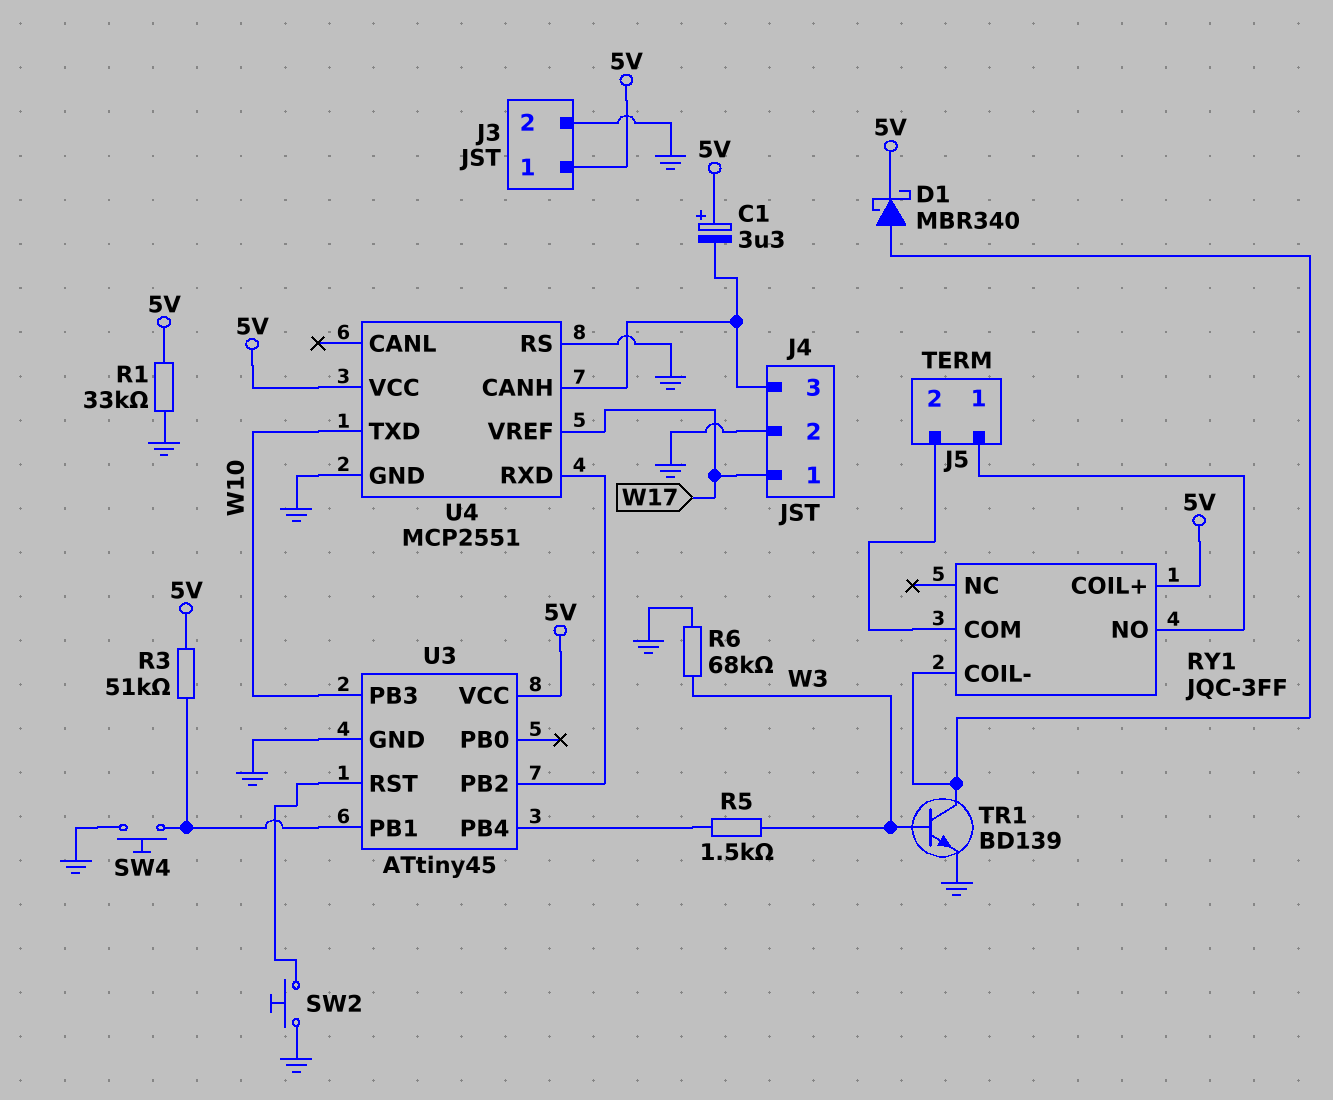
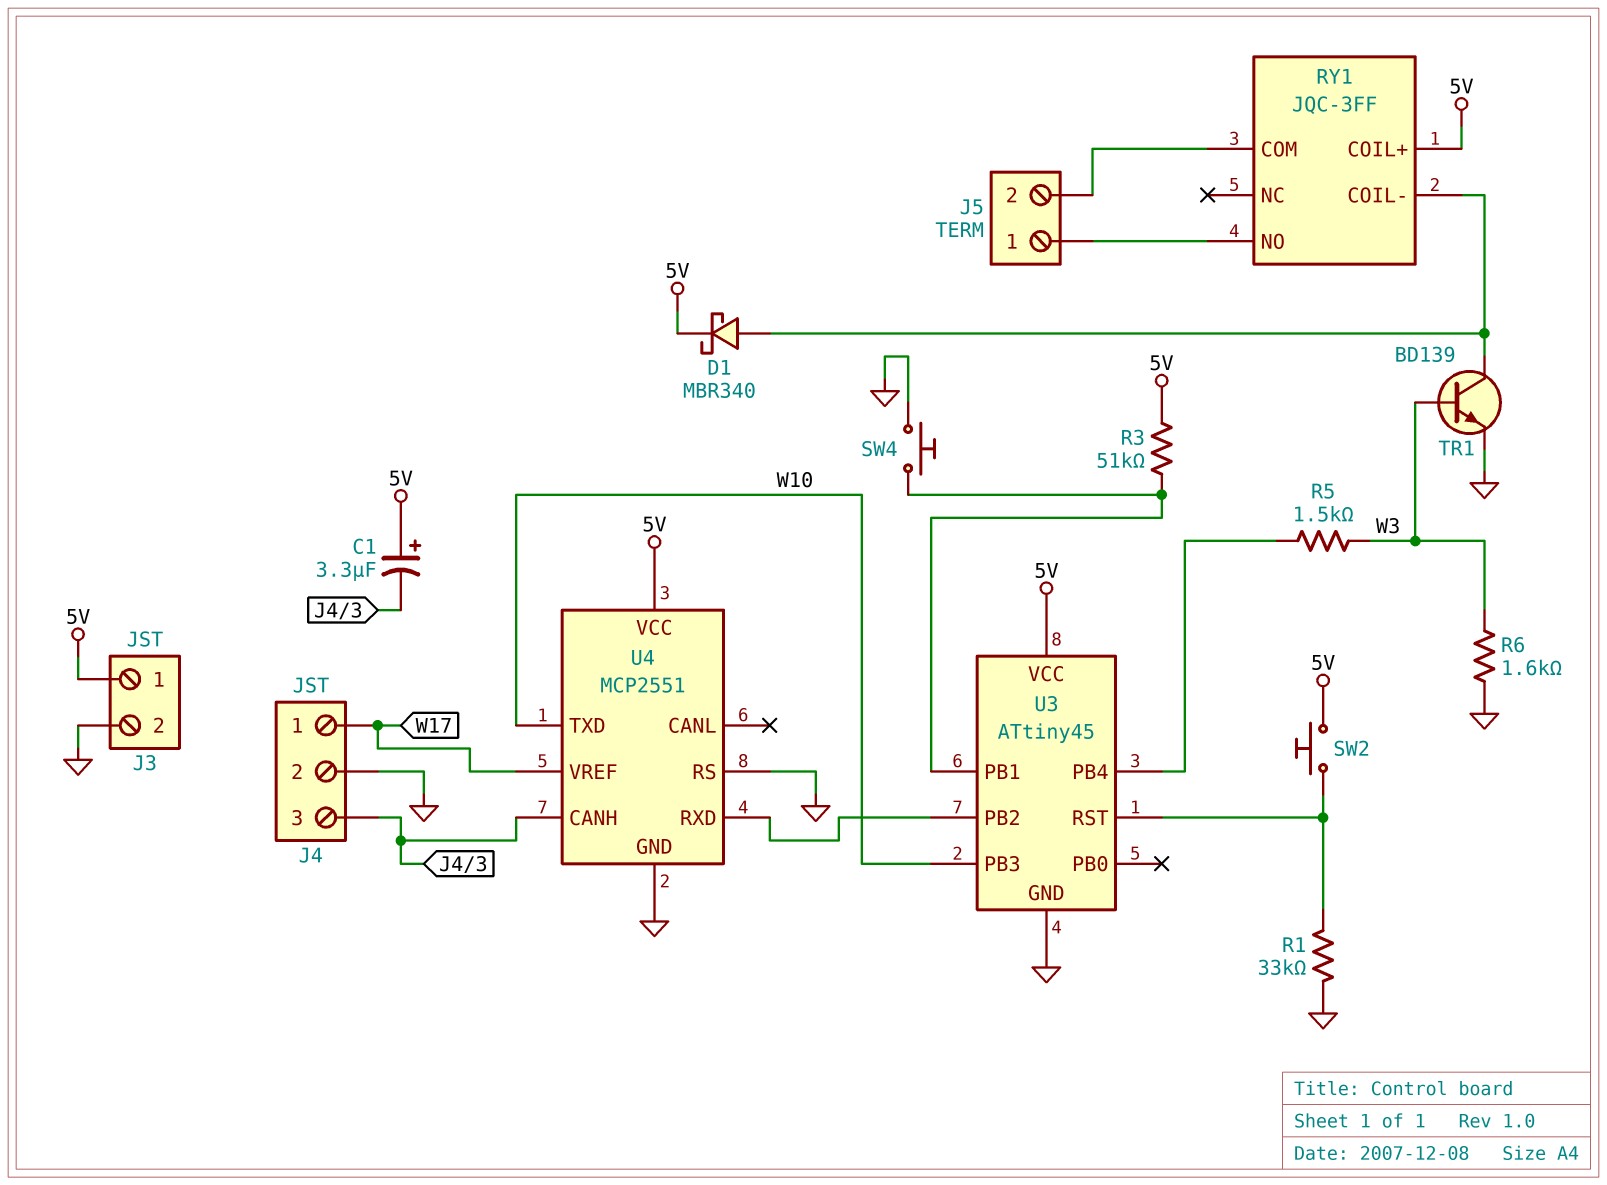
R1: 33k (5V, GND) -> 33k (GND, U3/RST)
R6: 68k (GND, W3) -> 1.6k (GND, W3)
SW2: button (GND, U3/RST) -> button (5V, U3/RST)

